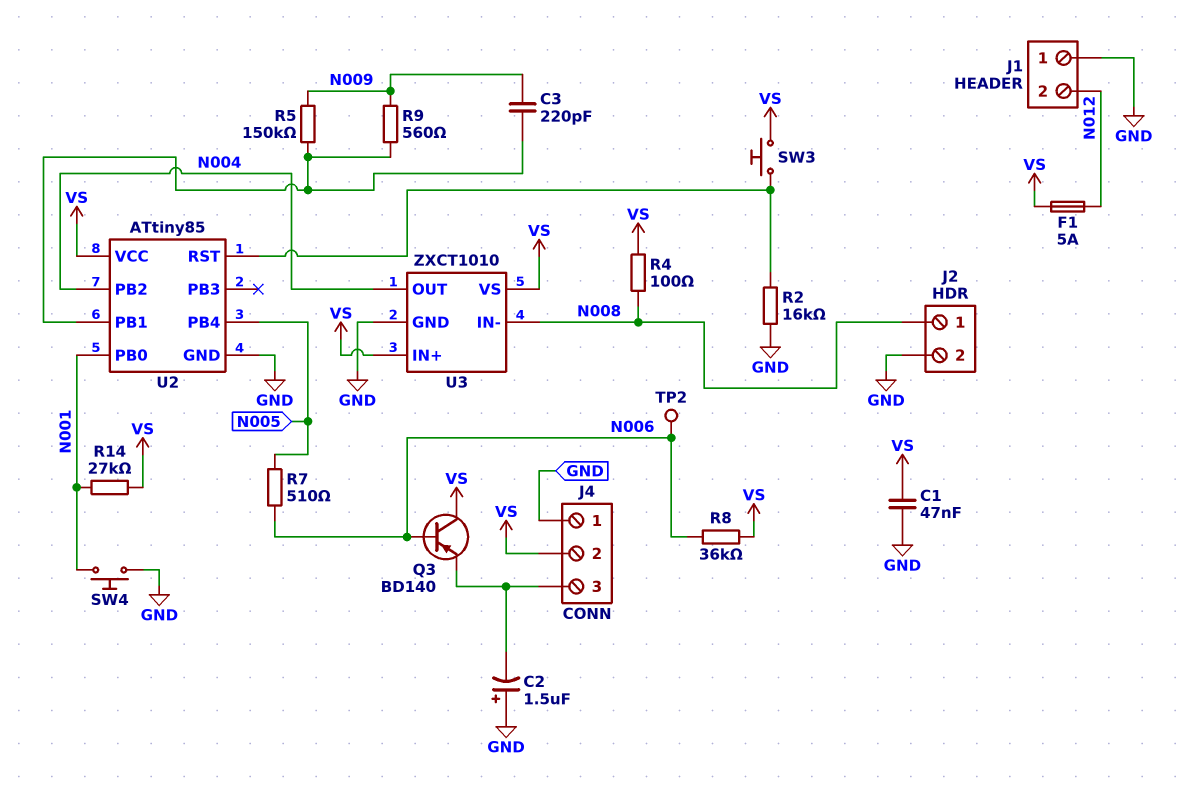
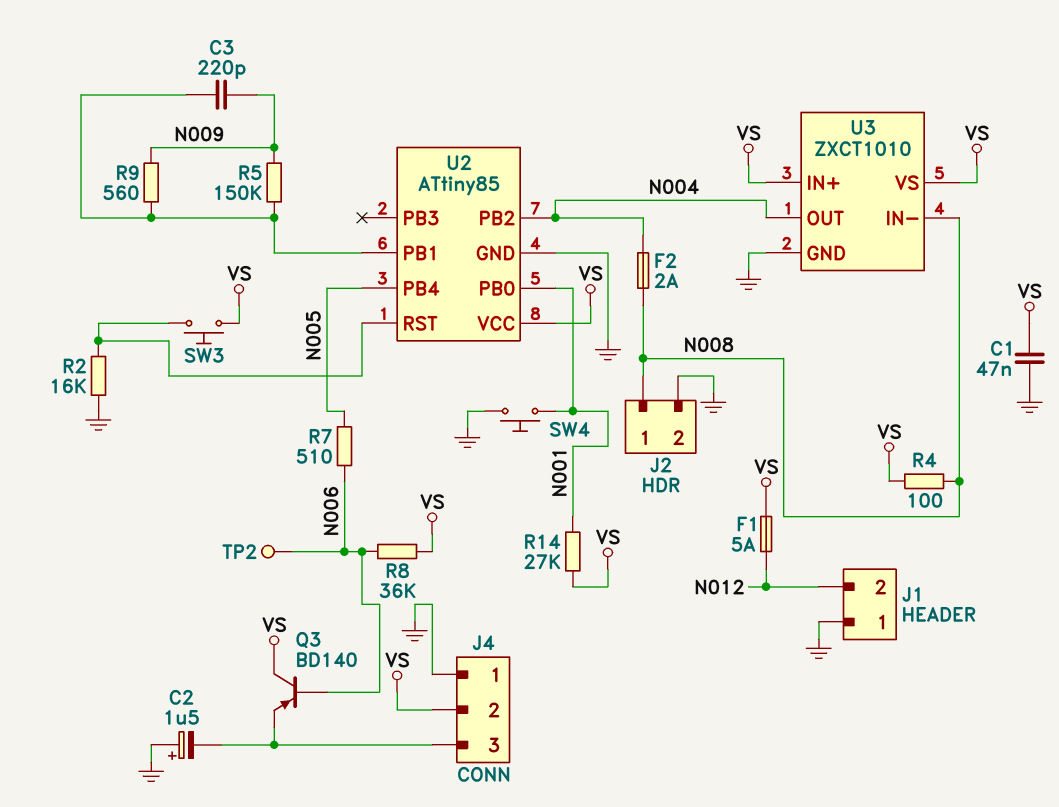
F2: none -> 2A (N004, N008)

